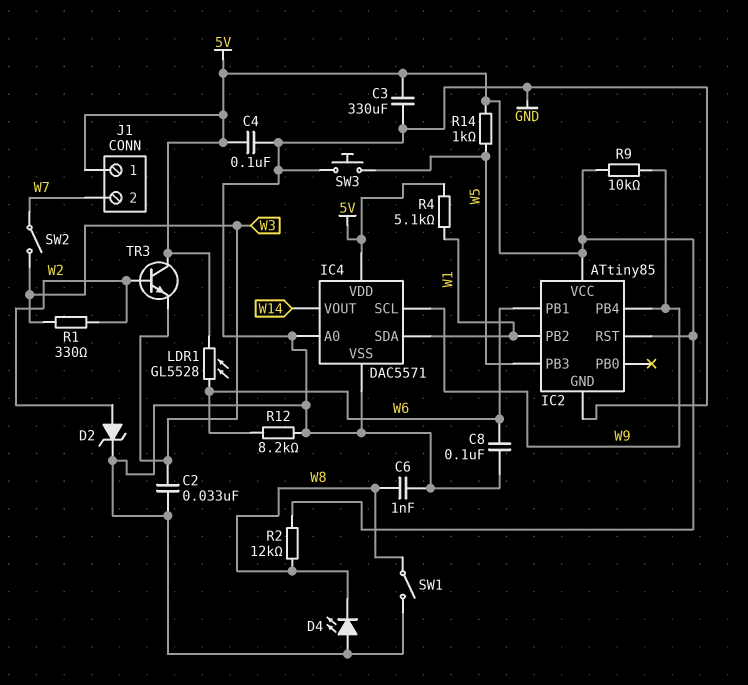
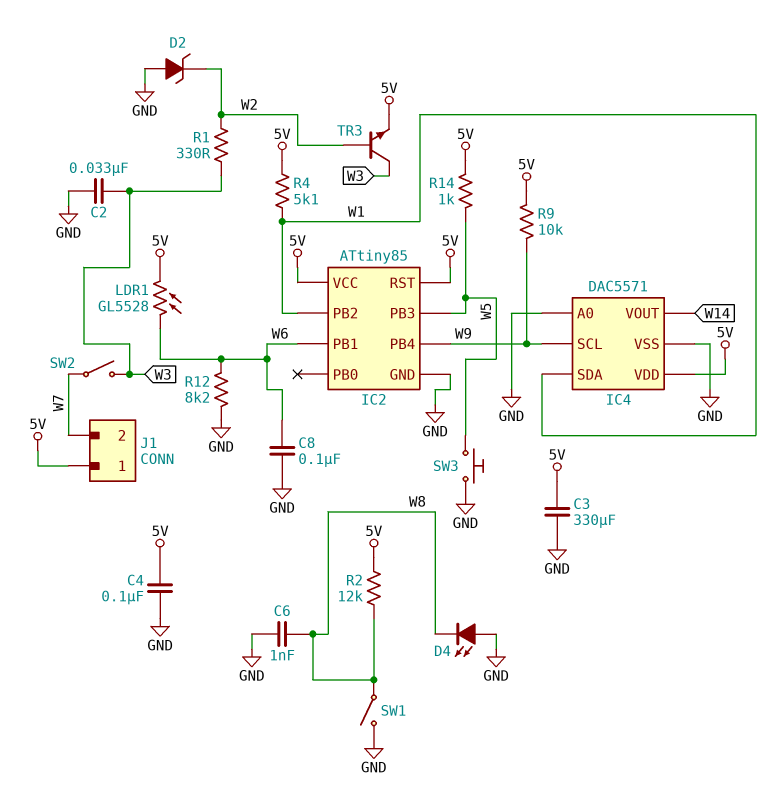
D2: zener (A W2, K GND) -> zener (A GND, K W2)
TR3: NPN (B W2, C 5V, E W3) -> NPN (B W2, C W3, E 5V)

